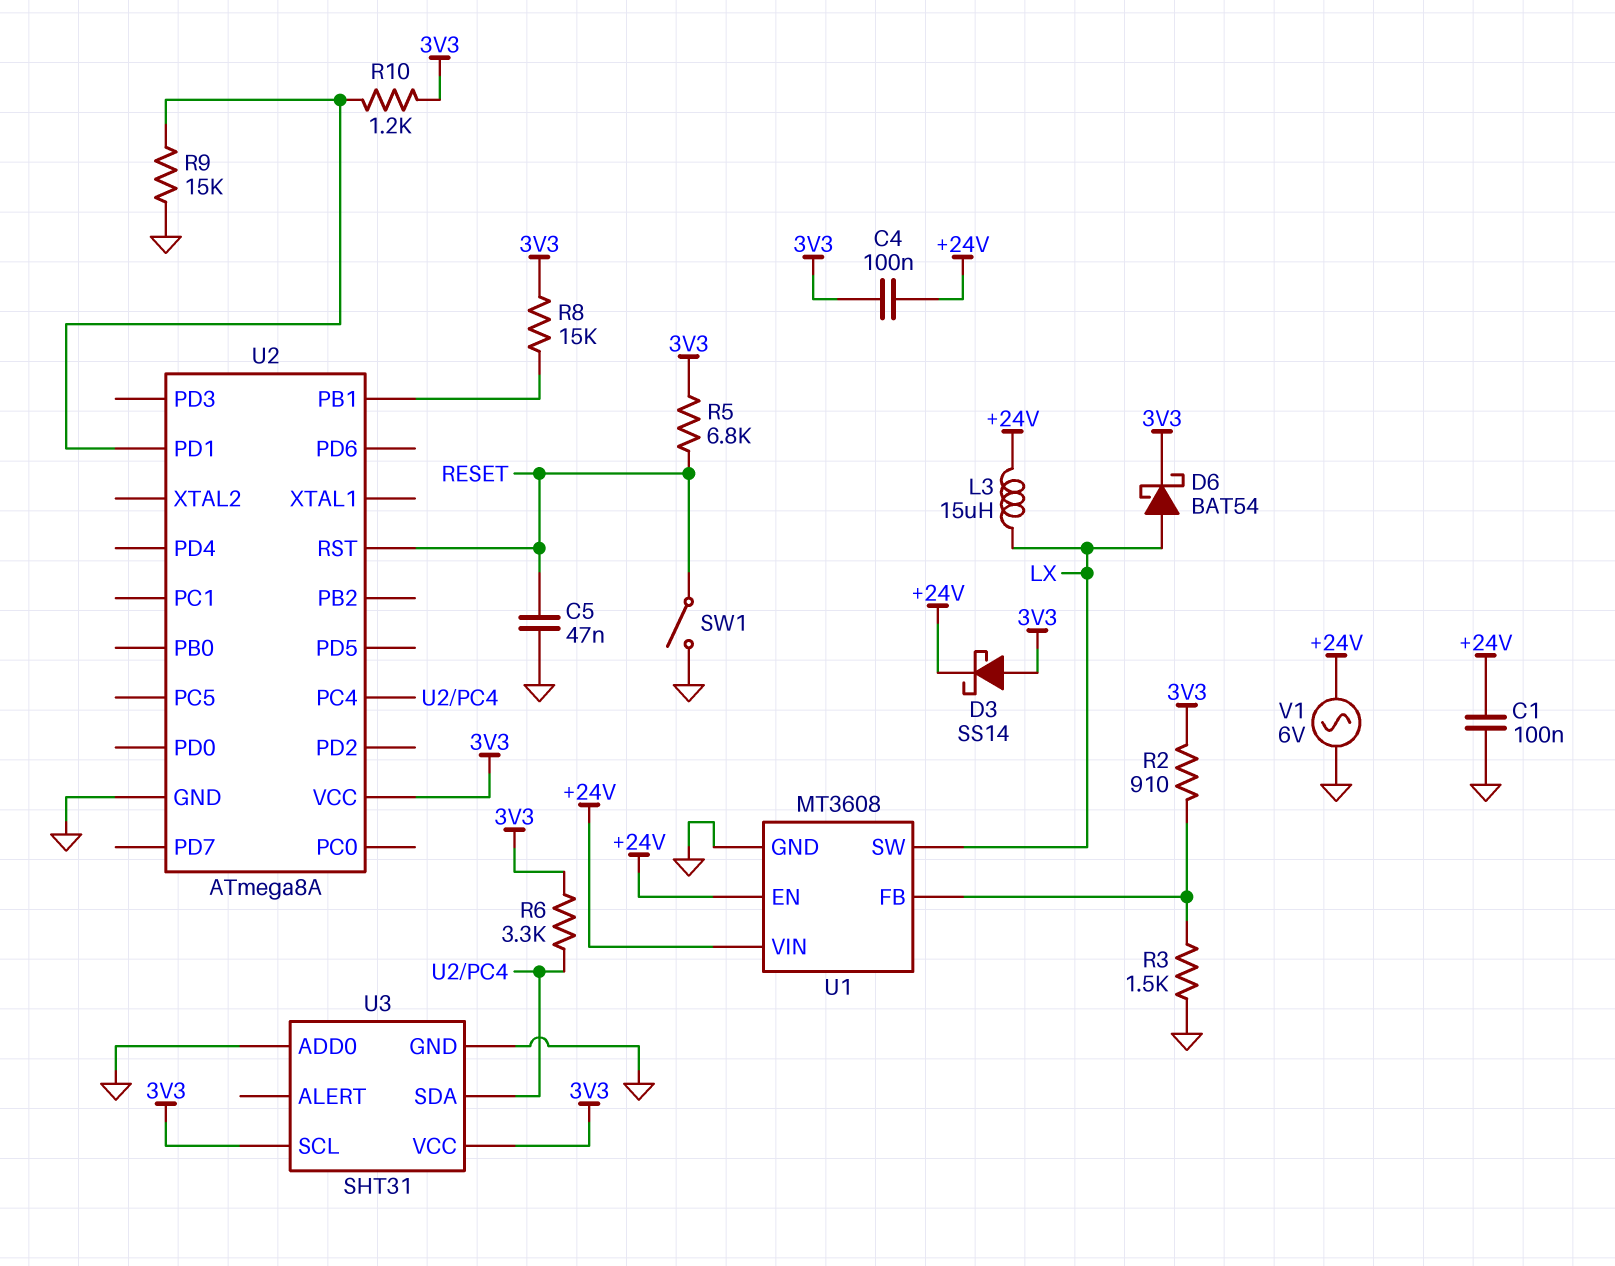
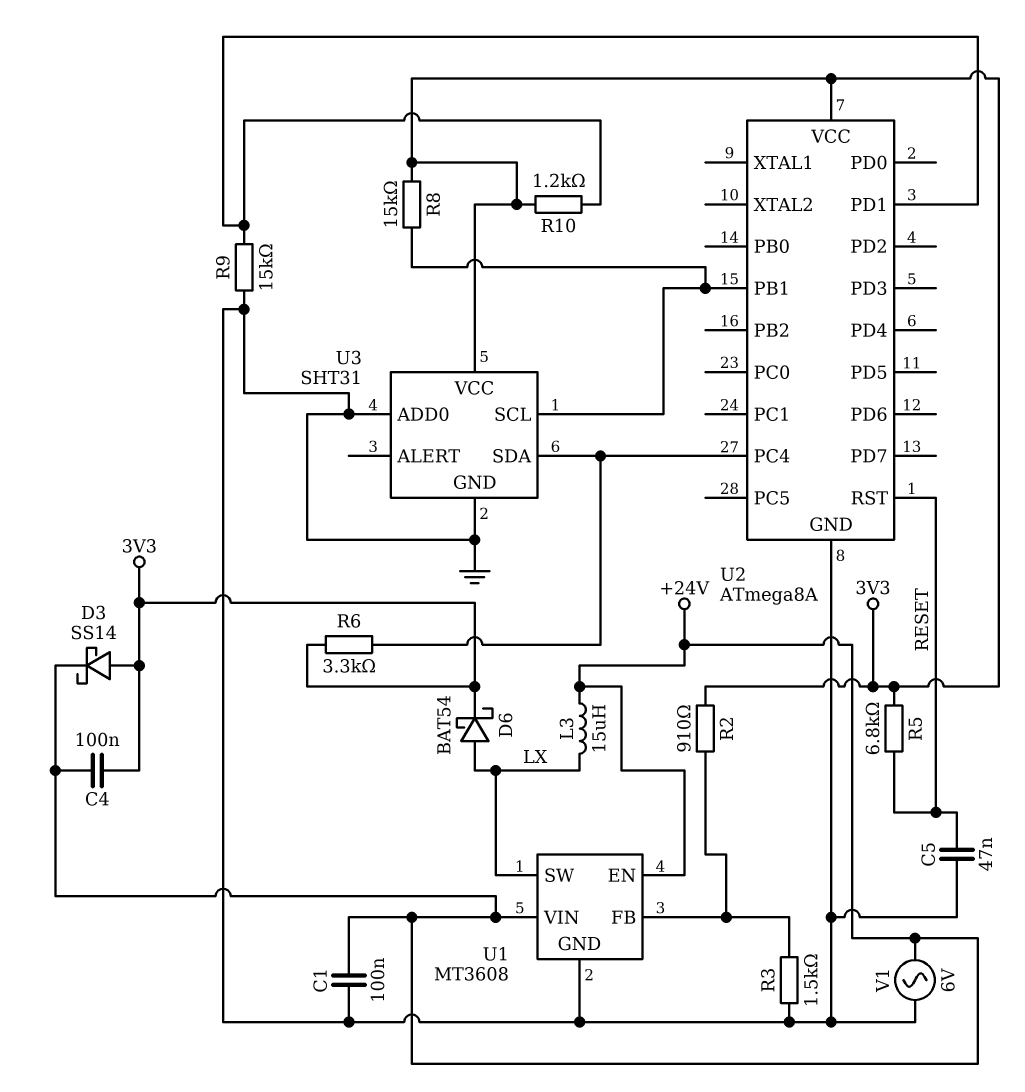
SW1: switch (GND, RESET) -> none
U3 pin SCL: 3V3 -> U2/PB1

